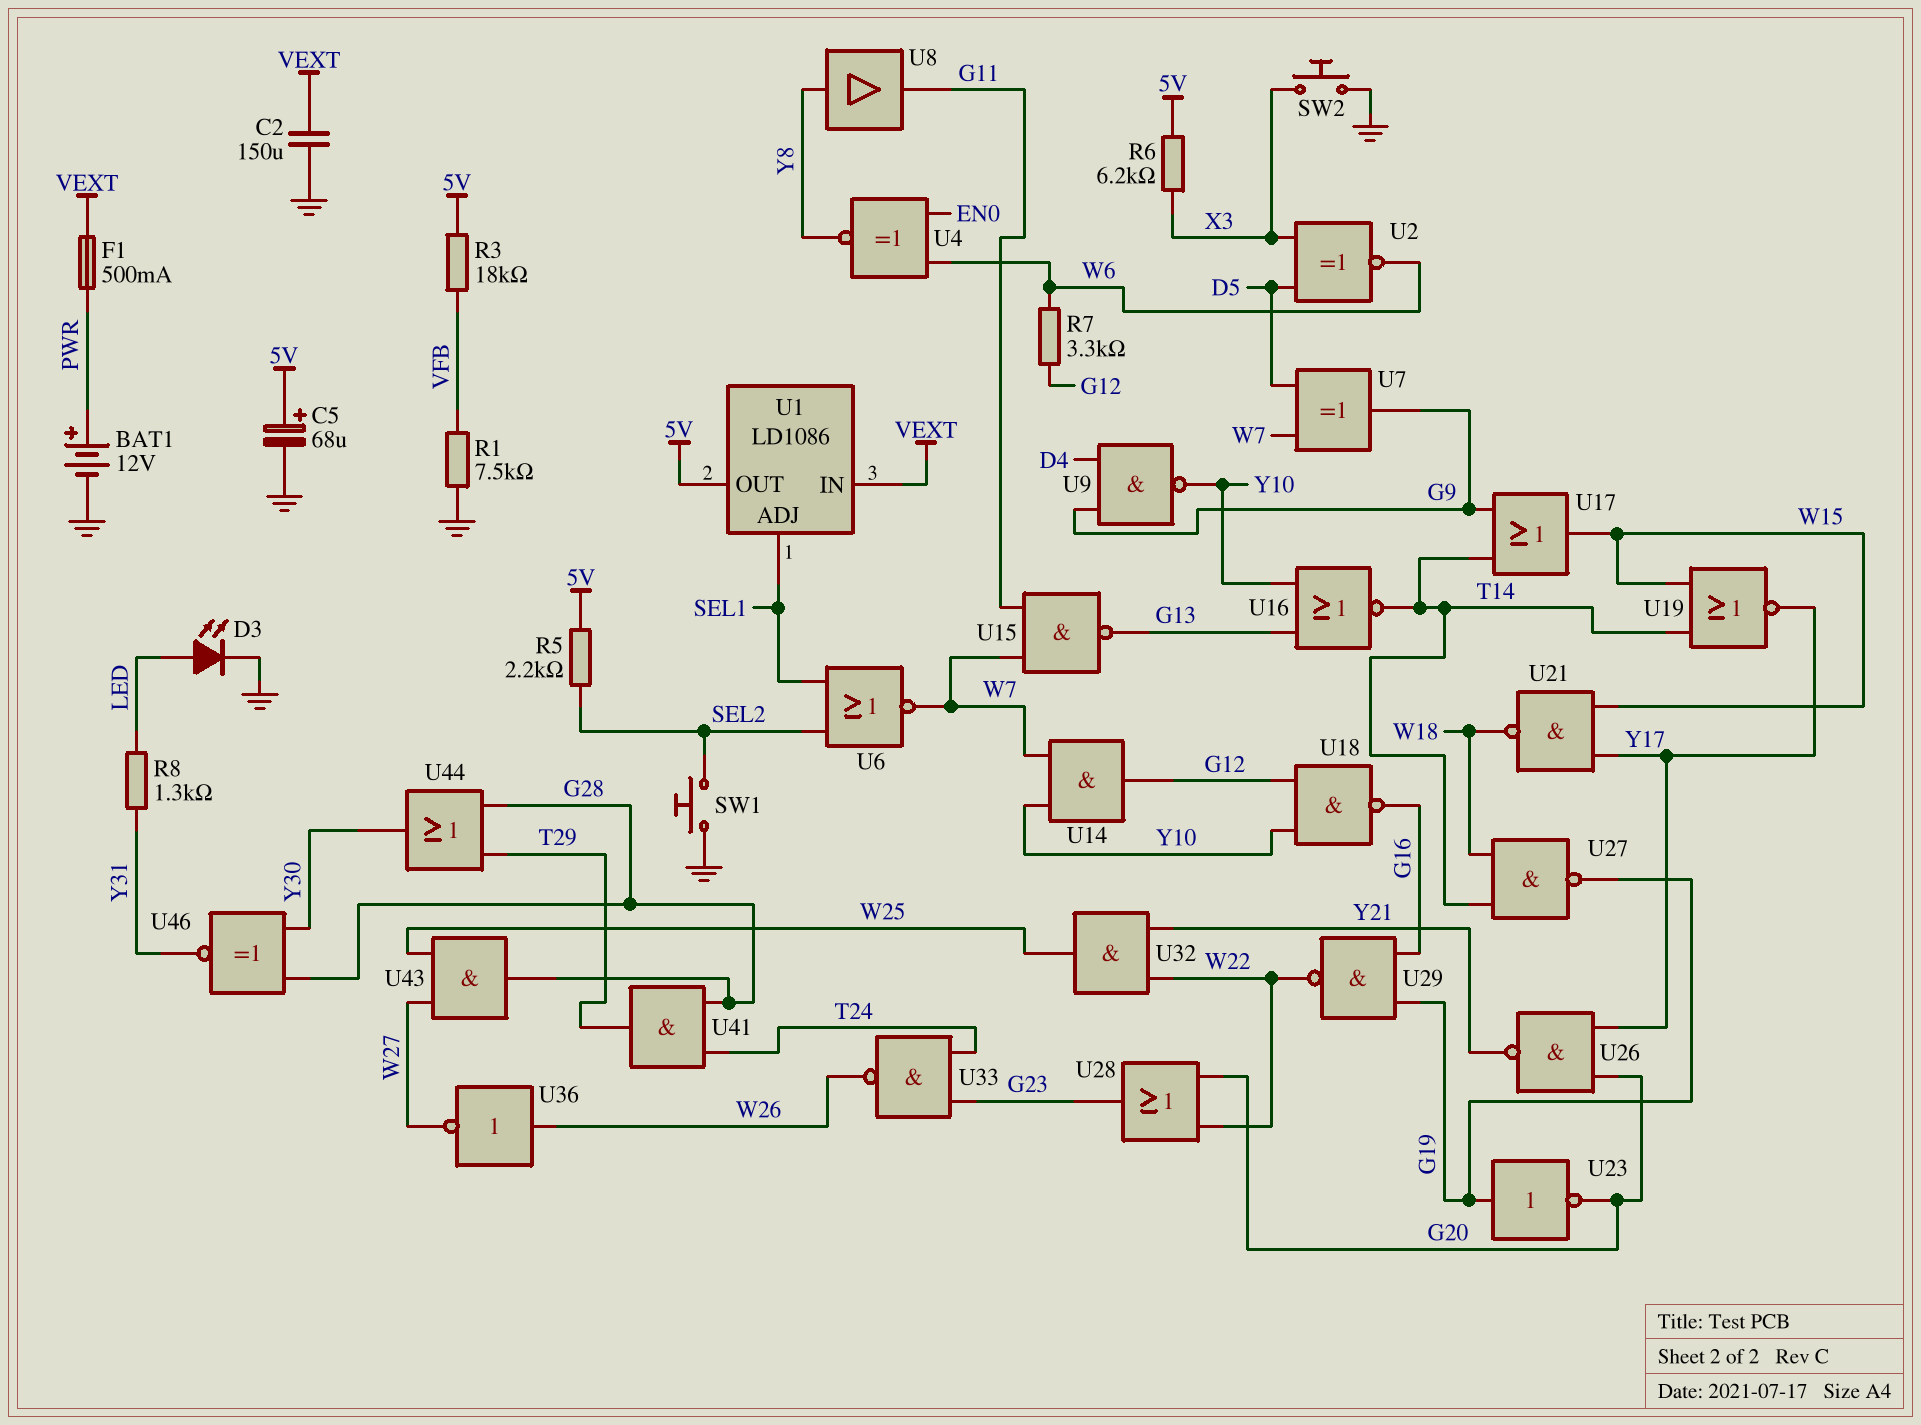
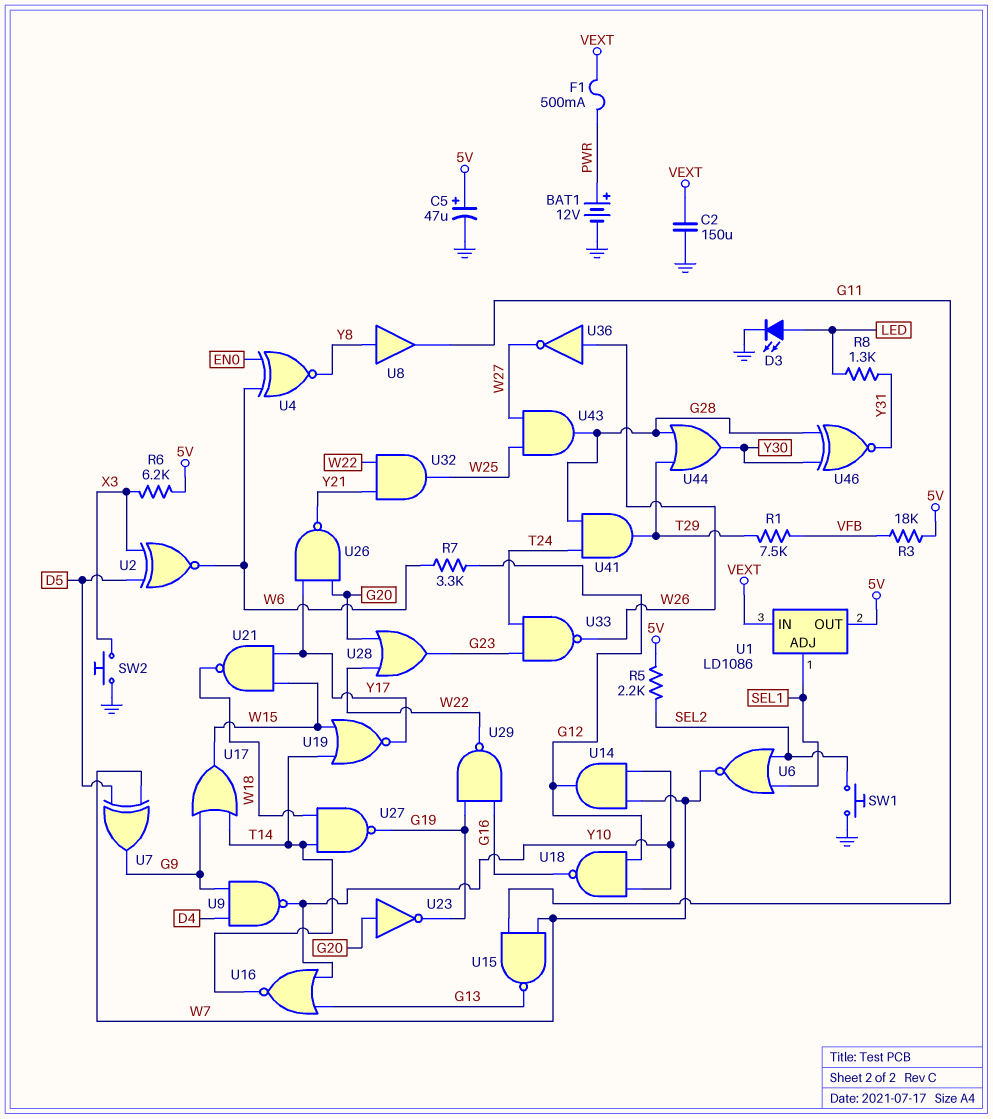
C5: 68uF (plus 5V, minus GND) -> 47uF (plus 5V, minus GND)
R1: 7.5k (GND, VFB) -> 7.5k (T29, VFB)
U23: NOT (in G19, out G20) -> NOT (in G20, out G19)

